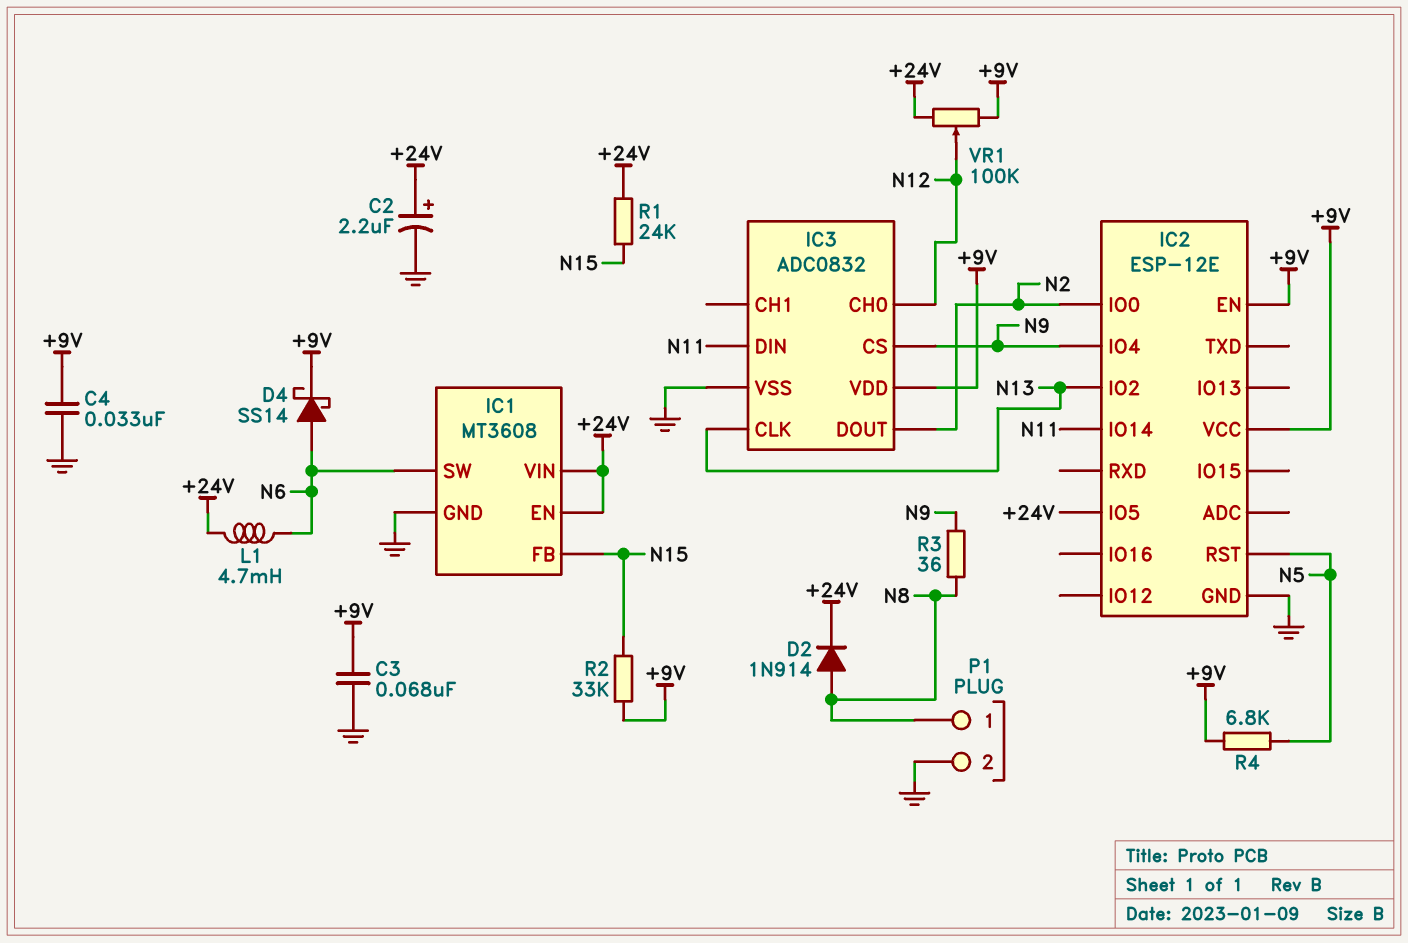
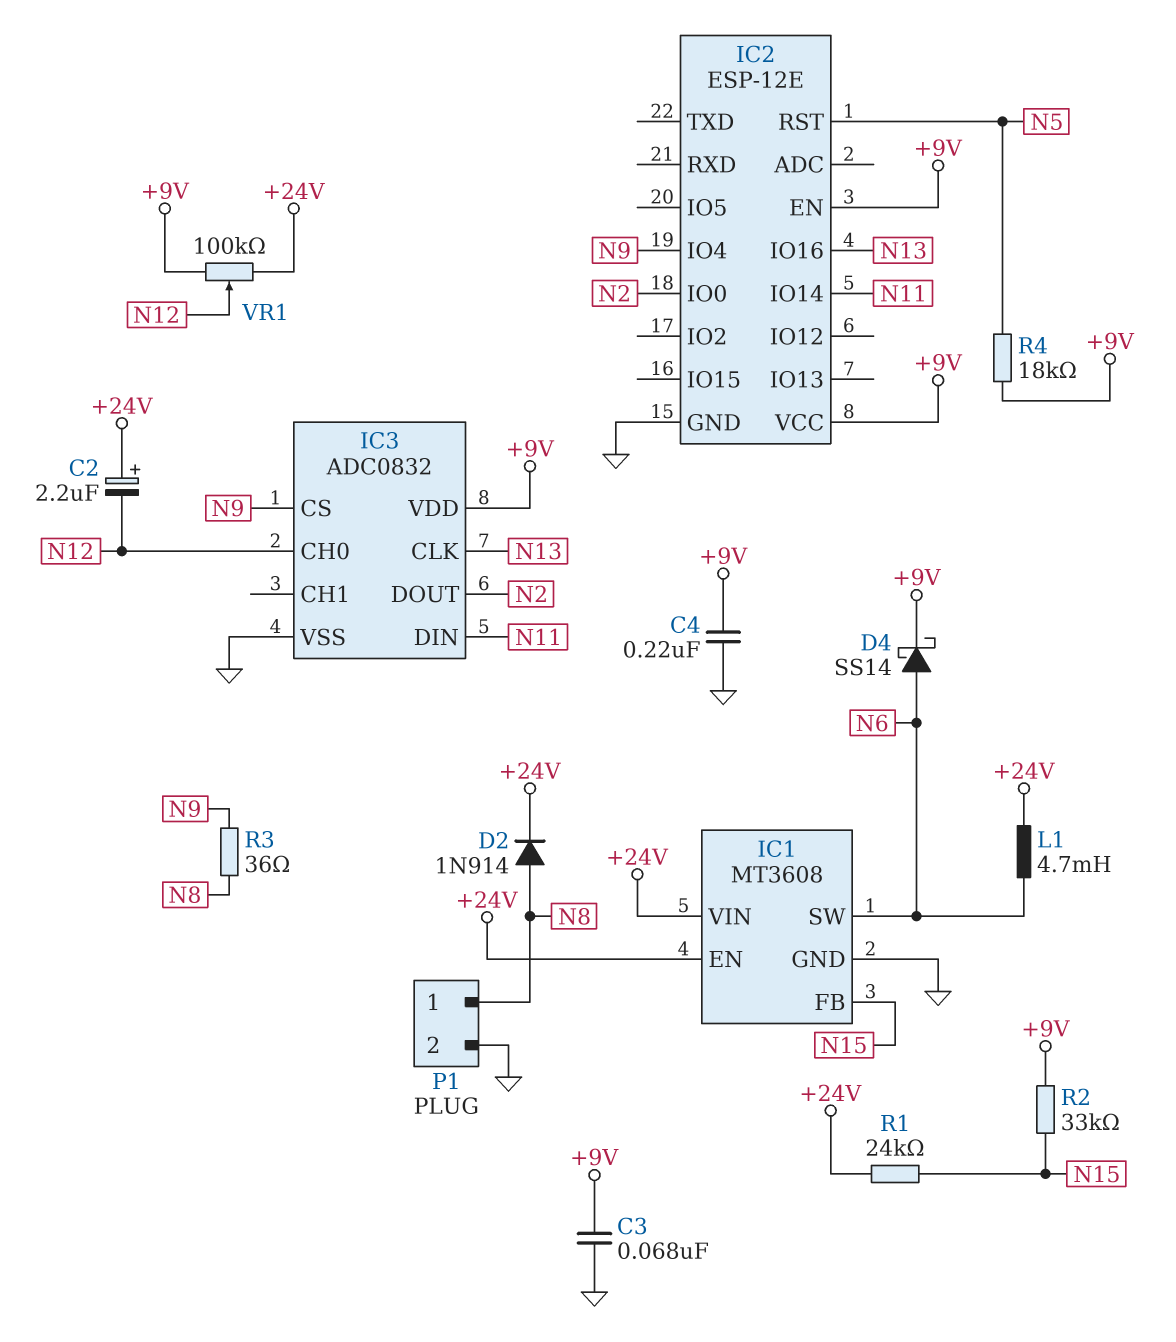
C2: 2.2uF (plus +24V, minus GND) -> 2.2uF (plus +24V, minus N12)
C4: 33nF (+9V, GND) -> 220nF (+9V, GND)
IC2 pin IO2: N13 -> none
IC2 pin IO5: +24V -> none
IC2 pin IO16: none -> N13
R4: 6.8k (+9V, N5) -> 18k (+9V, N5)

